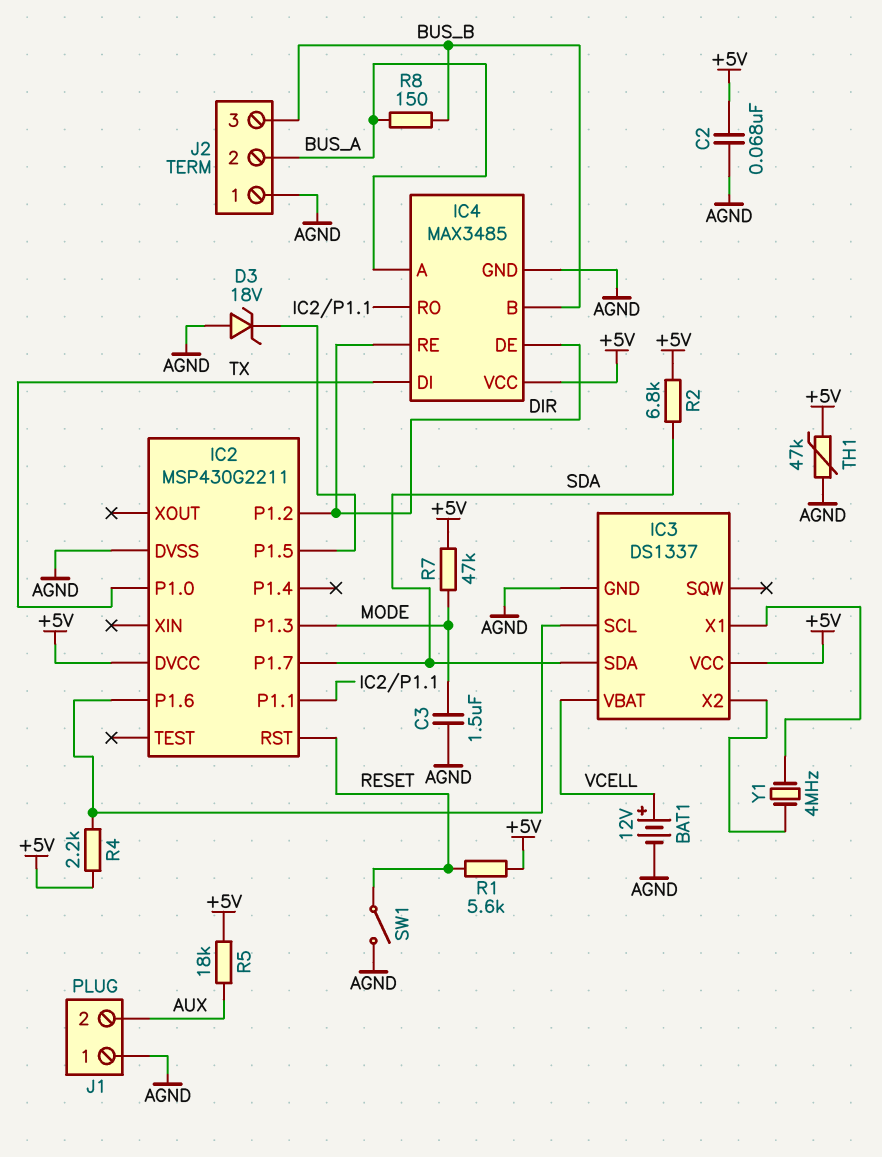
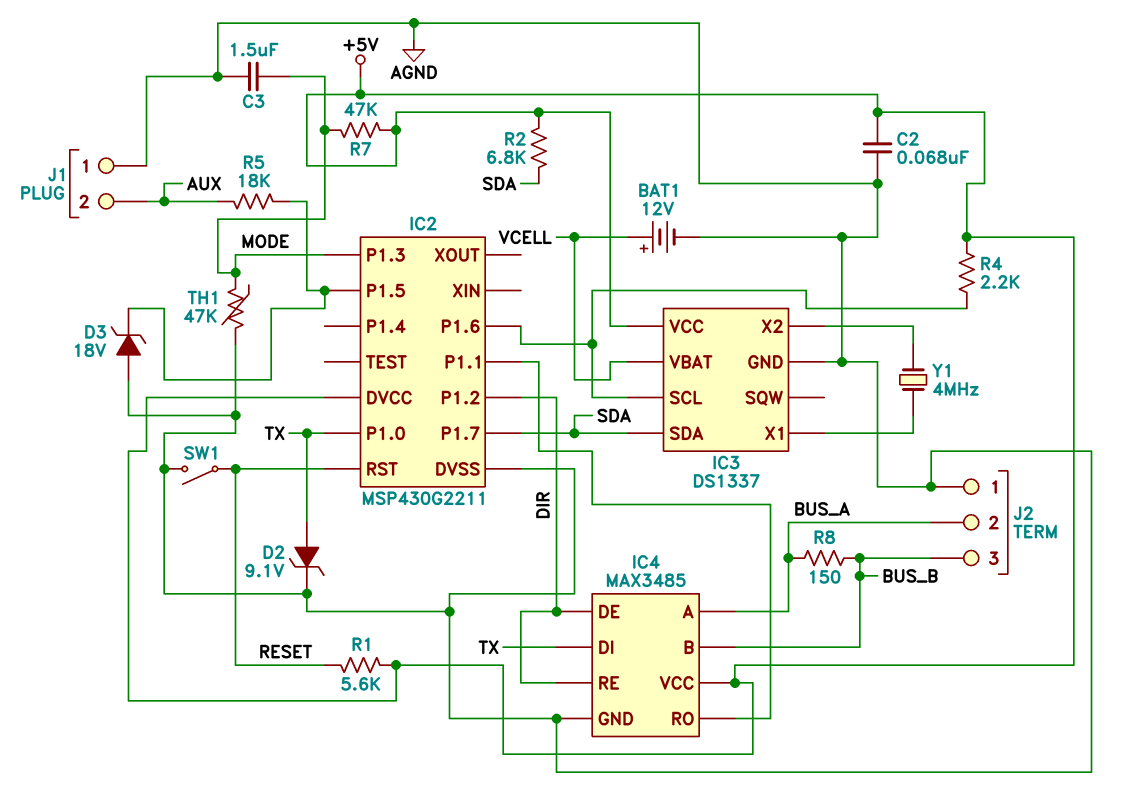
D2: none -> zener 9.1V (A TX, K AGND)
R5: 18k (+5V, AUX) -> 18k (AUX, IC2/P1.5)
TH1: 47k (+5V, AGND) -> 47k (AGND, MODE)

